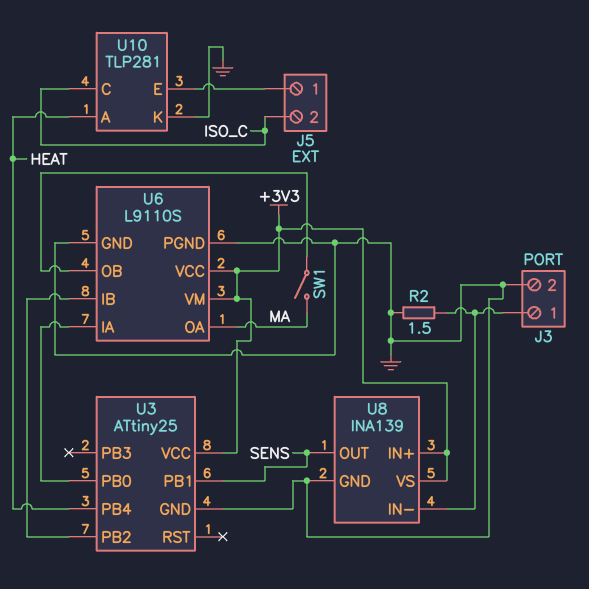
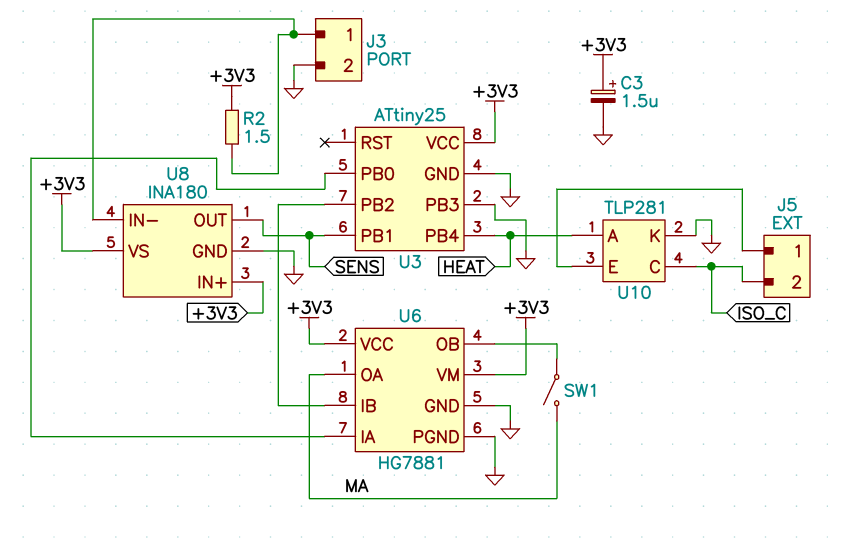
C3: none -> 1.5uF (plus +3V3, minus GND)
R2: 1.5 (GND, J3/1) -> 1.5 (+3V3, J3/1)
U3 pin PB3: none -> GND
U6: L9110S -> HG7881
U8: INA139 -> INA180

